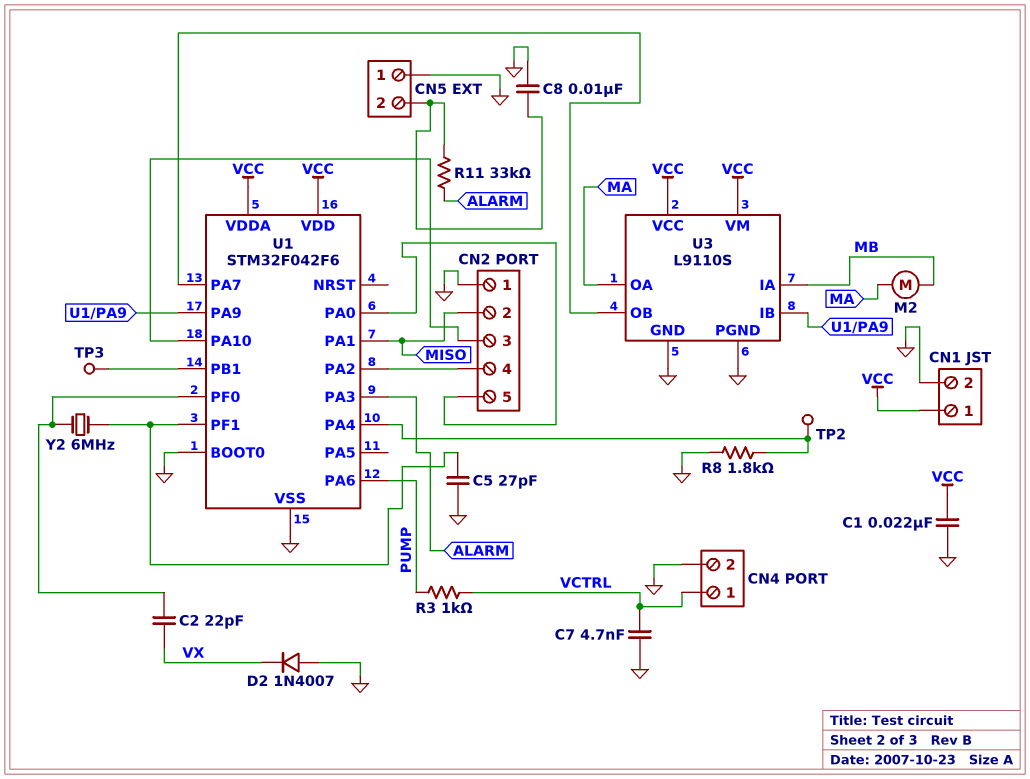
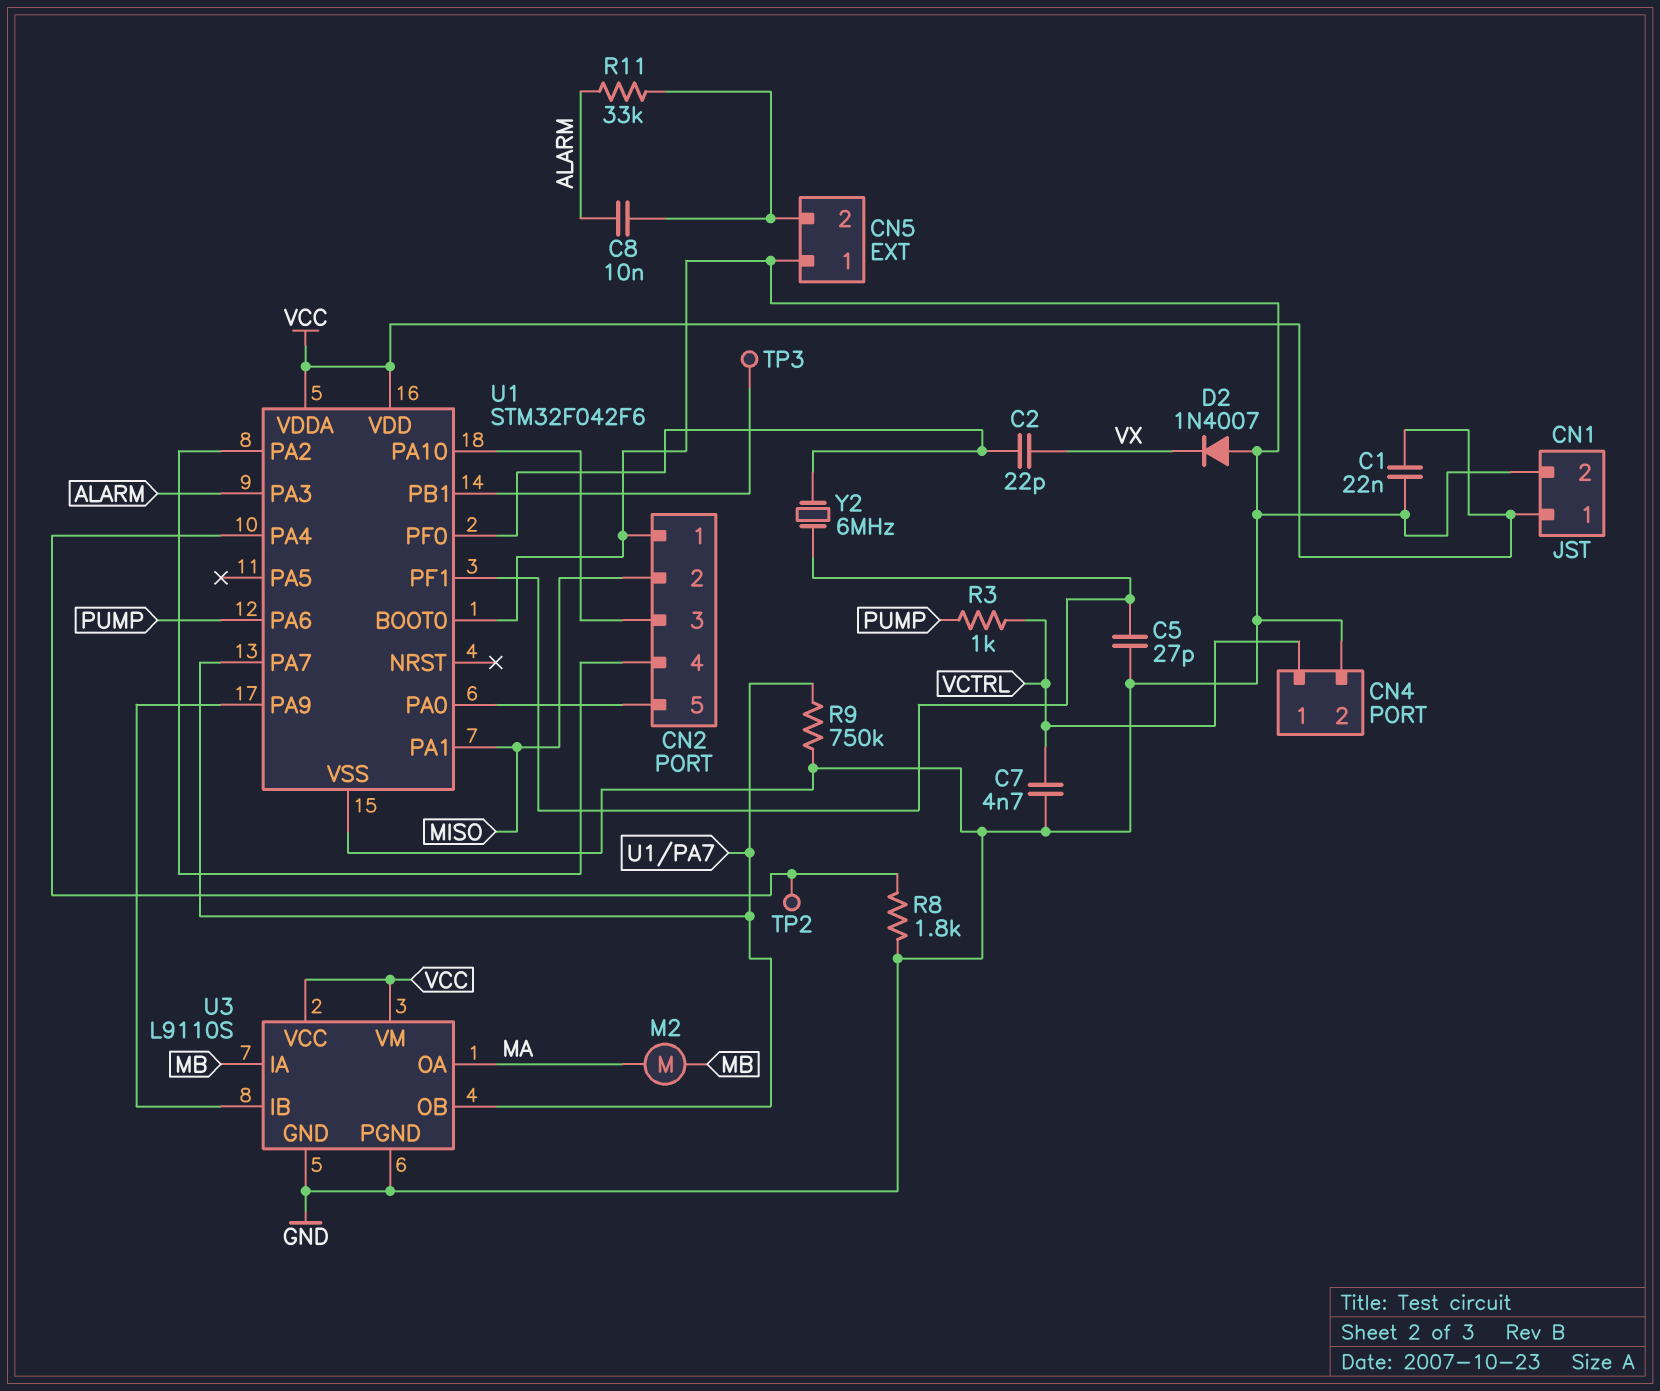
C8: 10nF (CN5/2, GND) -> 10nF (ALARM, CN5/2)
R9: none -> 750k (GND, U1/PA7)

